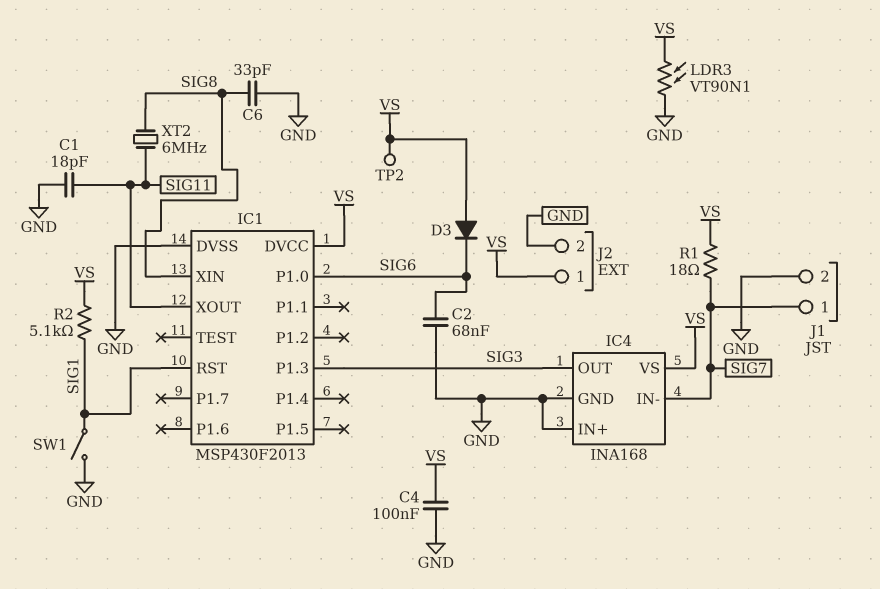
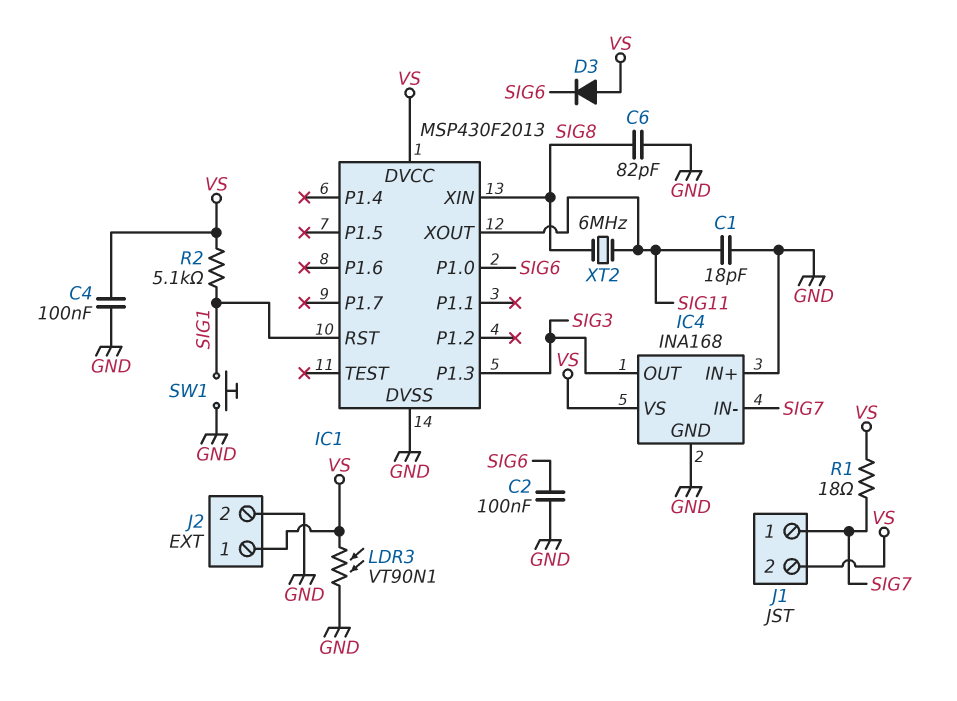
C2: 68nF (GND, SIG6) -> 100nF (GND, SIG6)
C6: 33pF (GND, SIG8) -> 82pF (GND, SIG8)
J1 pin 2: GND -> VS
SW1: switch (GND, SIG1) -> button (GND, SIG1)
TP2: test point (VS) -> none

